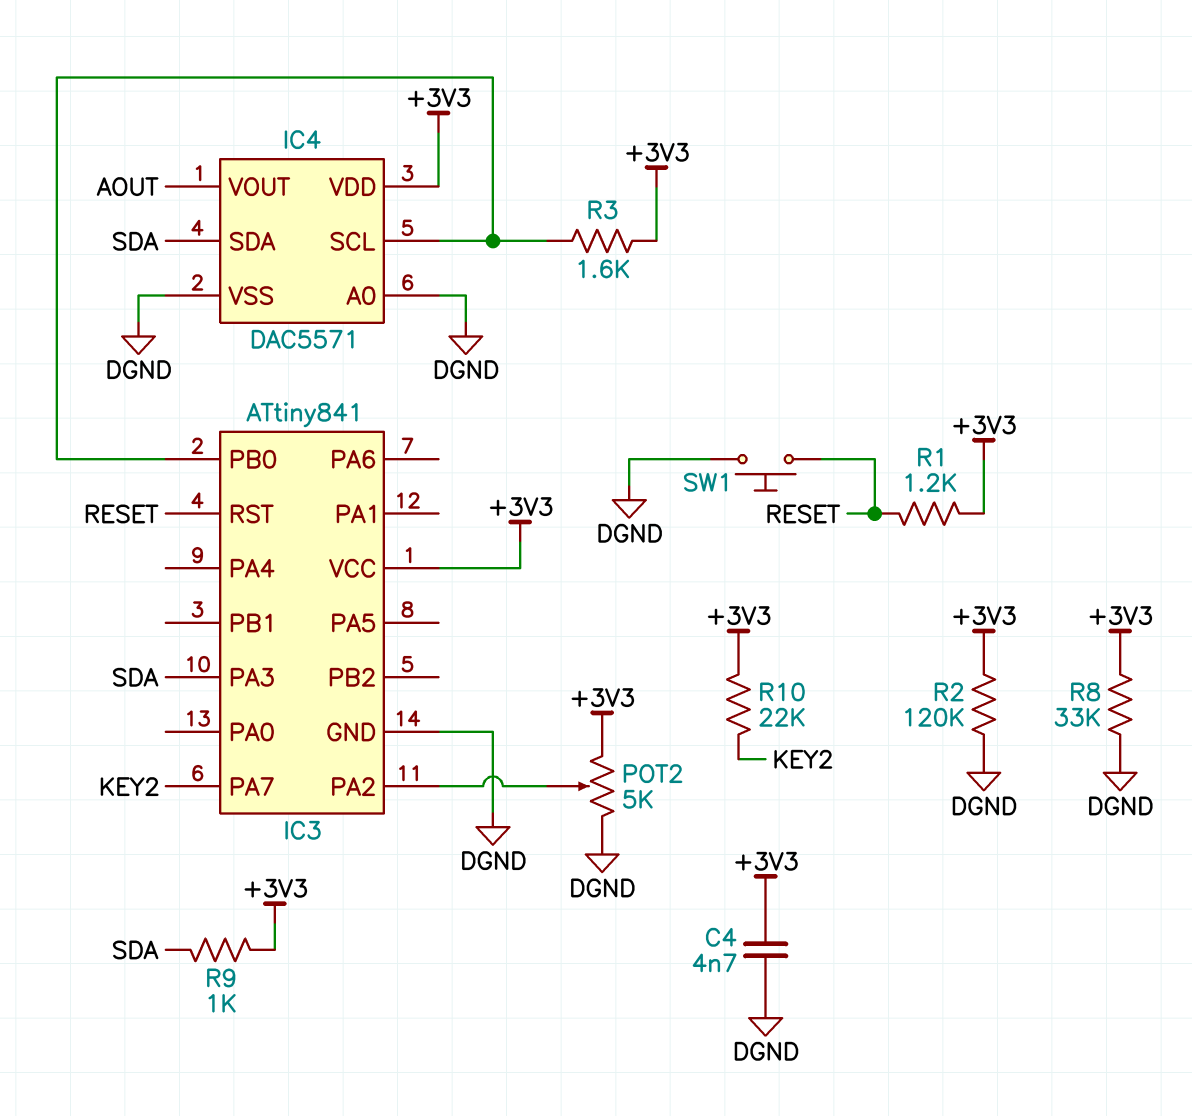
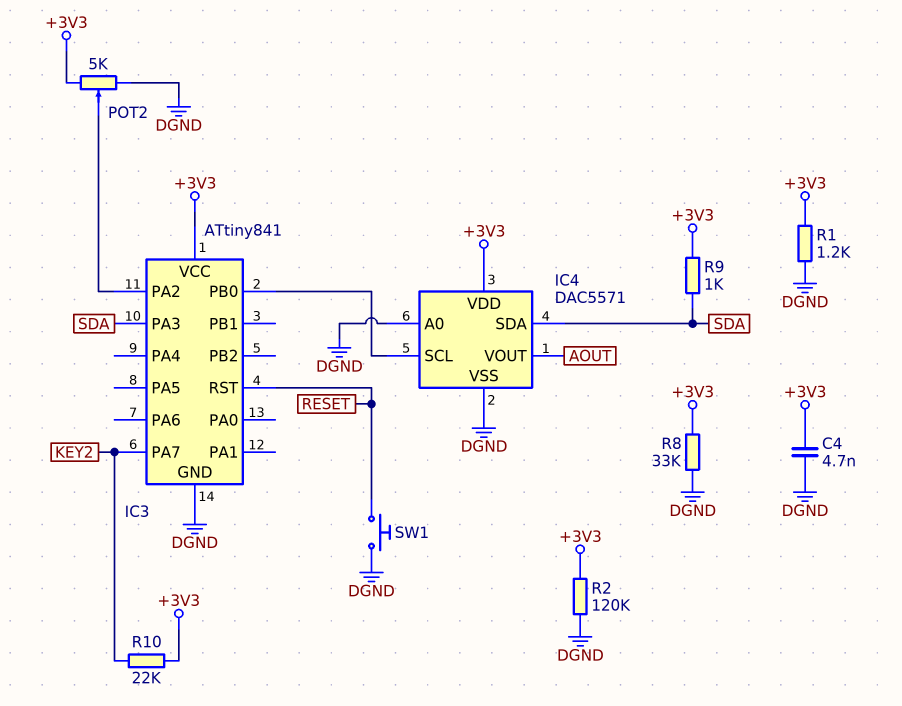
R1: 1.2k (+3V3, RESET) -> 1.2k (+3V3, DGND)
R3: 1.6k (+3V3, IC3/PB0) -> none

